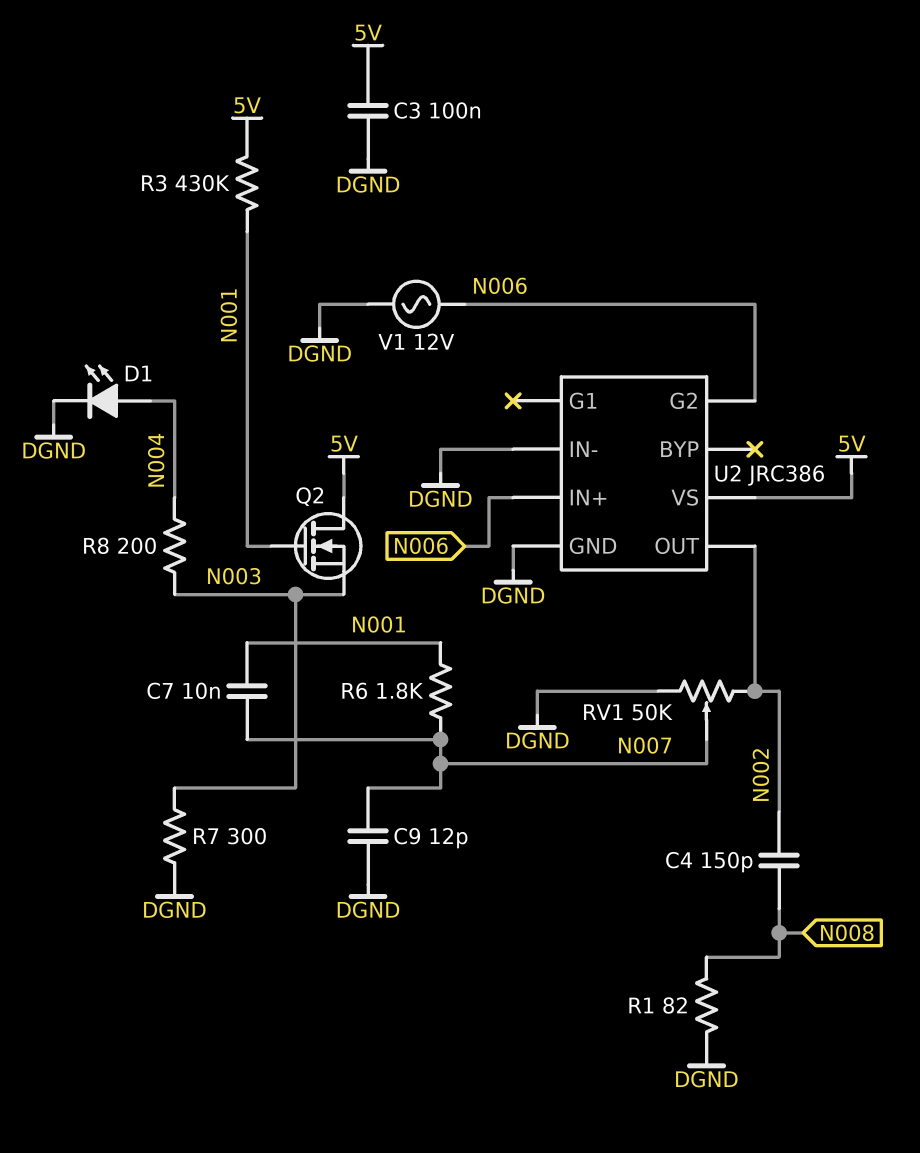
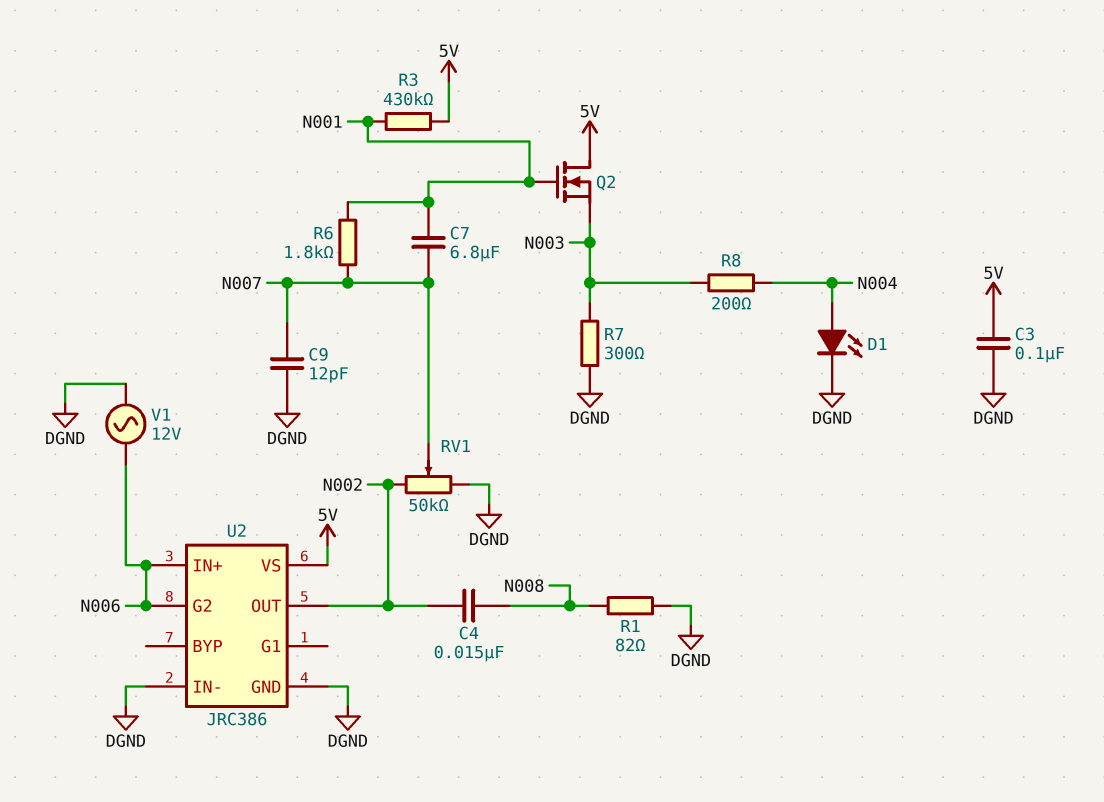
C4: 150pF (N002, N008) -> 15nF (N002, N008)
C7: 10nF (N001, N007) -> 6.8uF (N001, N007)

